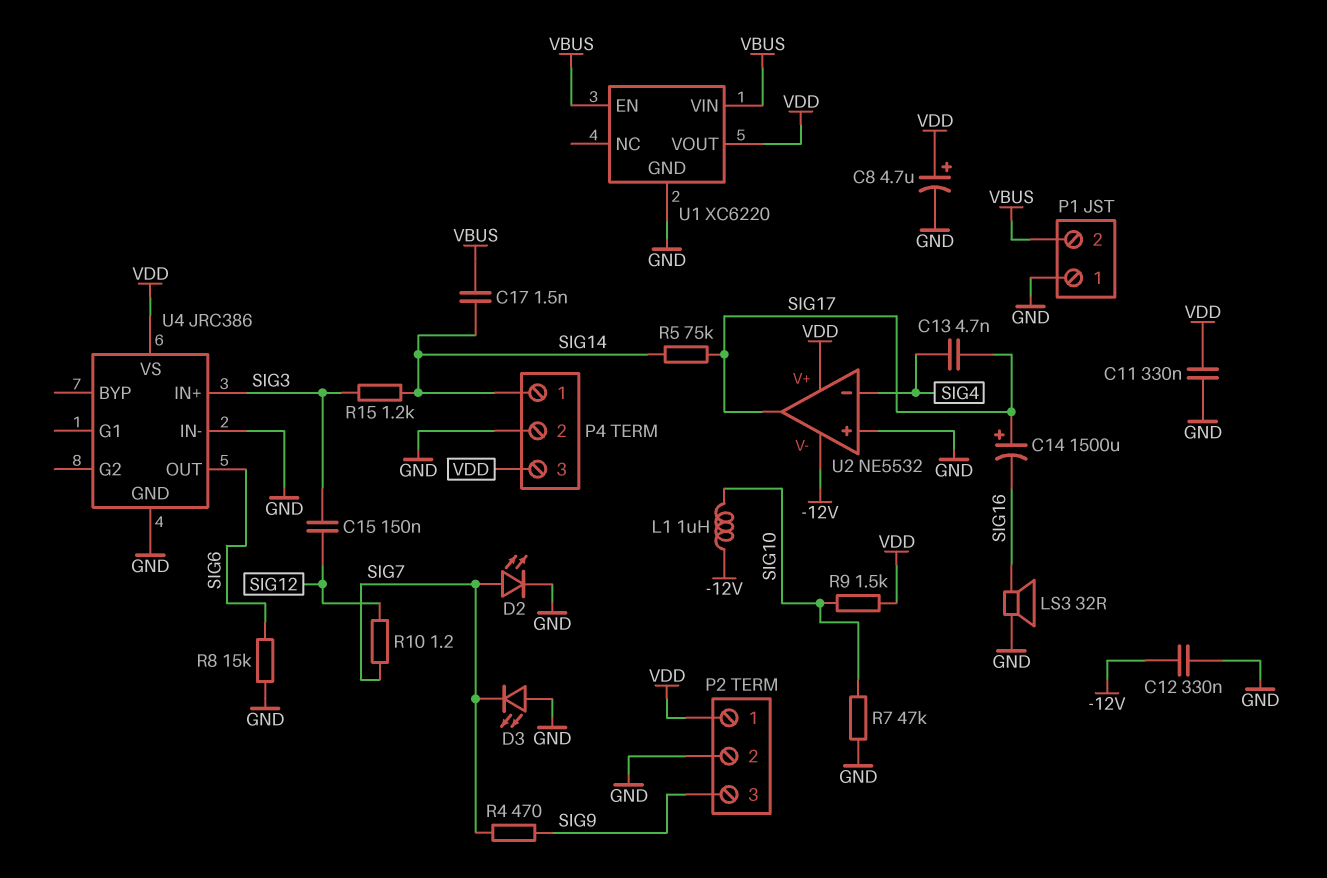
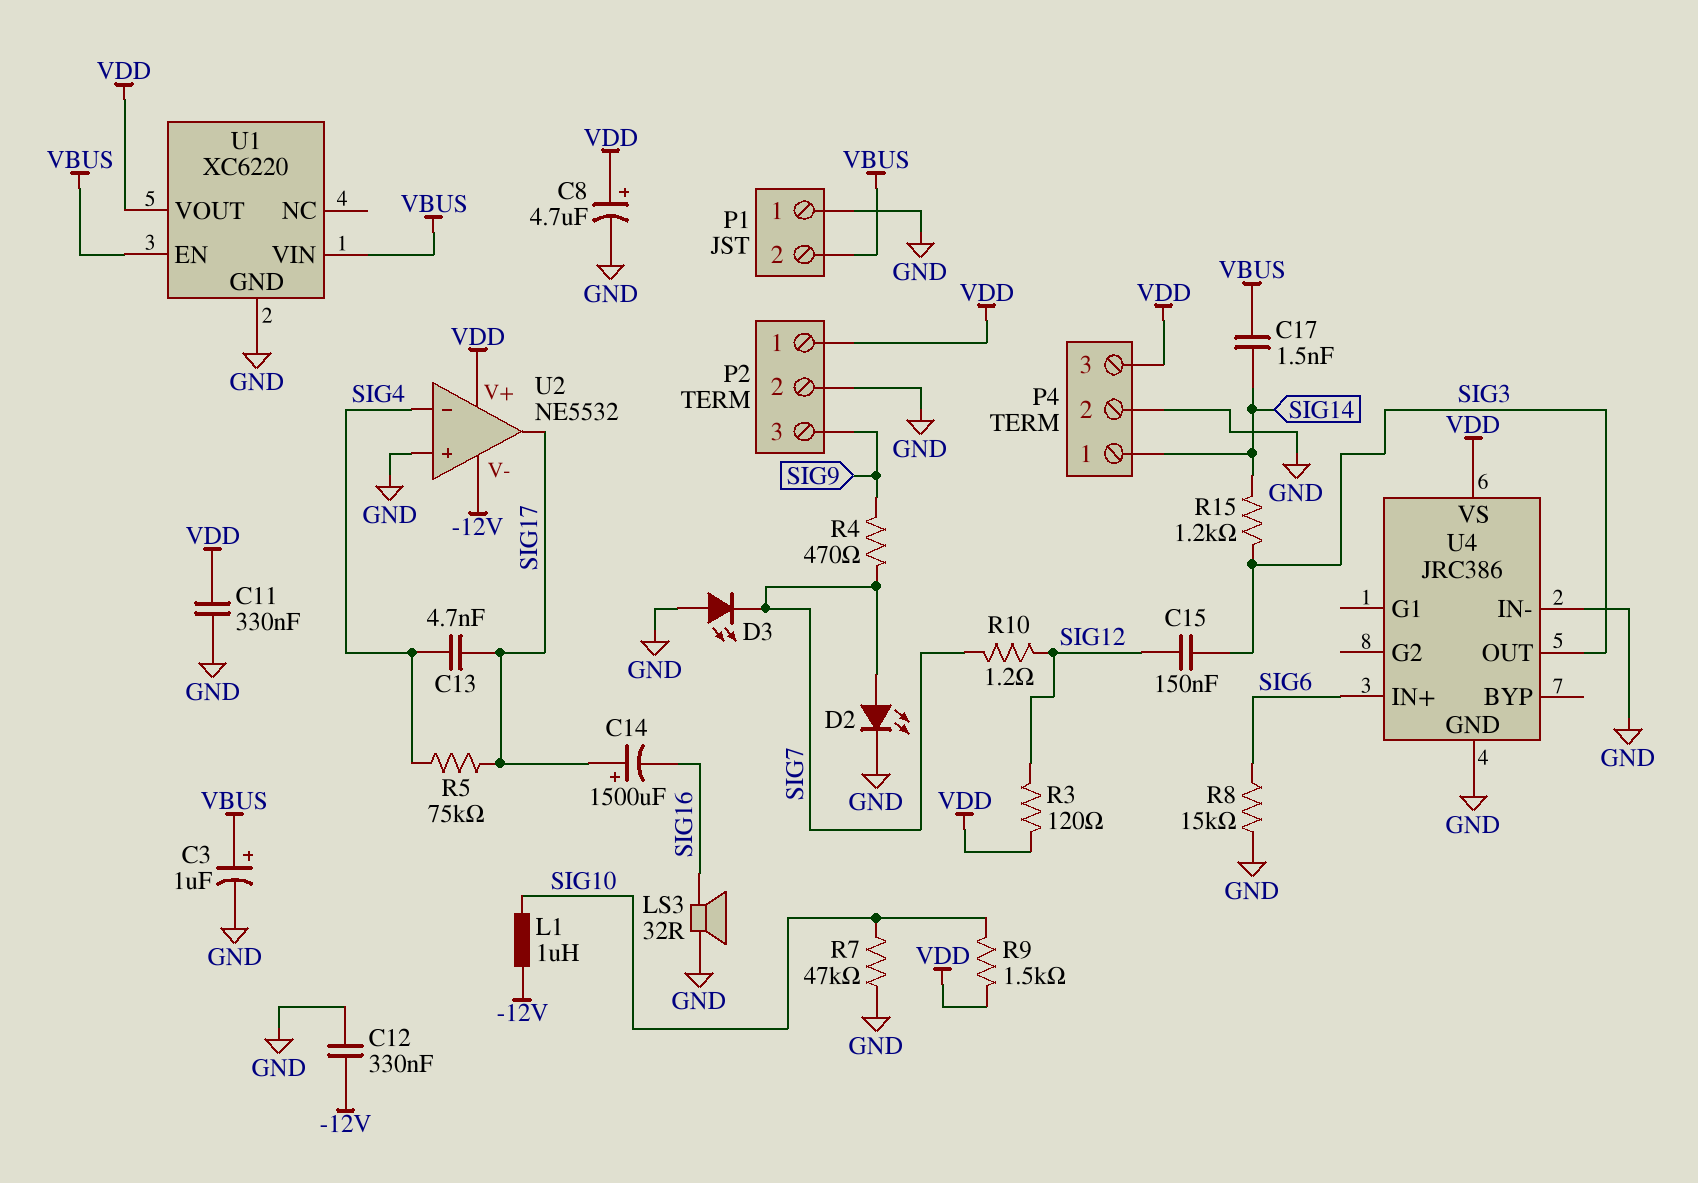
C3: none -> 1uF (plus VBUS, minus GND)
R3: none -> 120 (SIG12, VDD)
R5: 75k (SIG14, SIG17) -> 75k (SIG4, SIG17)
U4 pin IN+: SIG3 -> SIG6
U4 pin OUT: SIG6 -> SIG3

